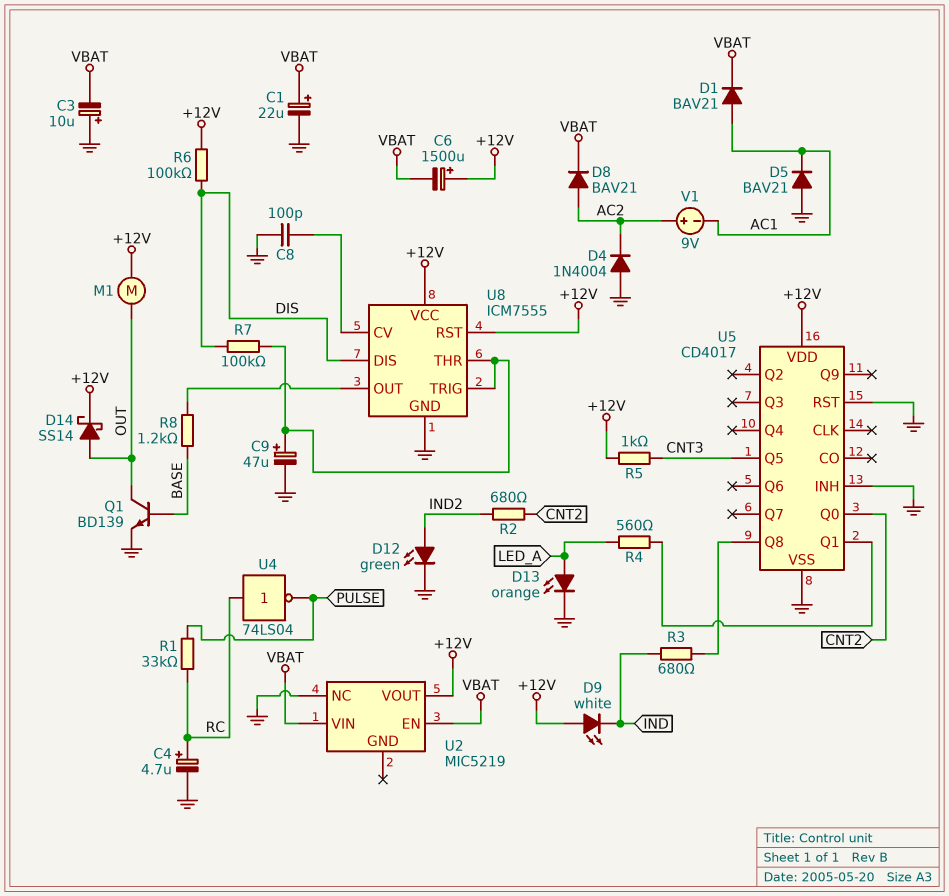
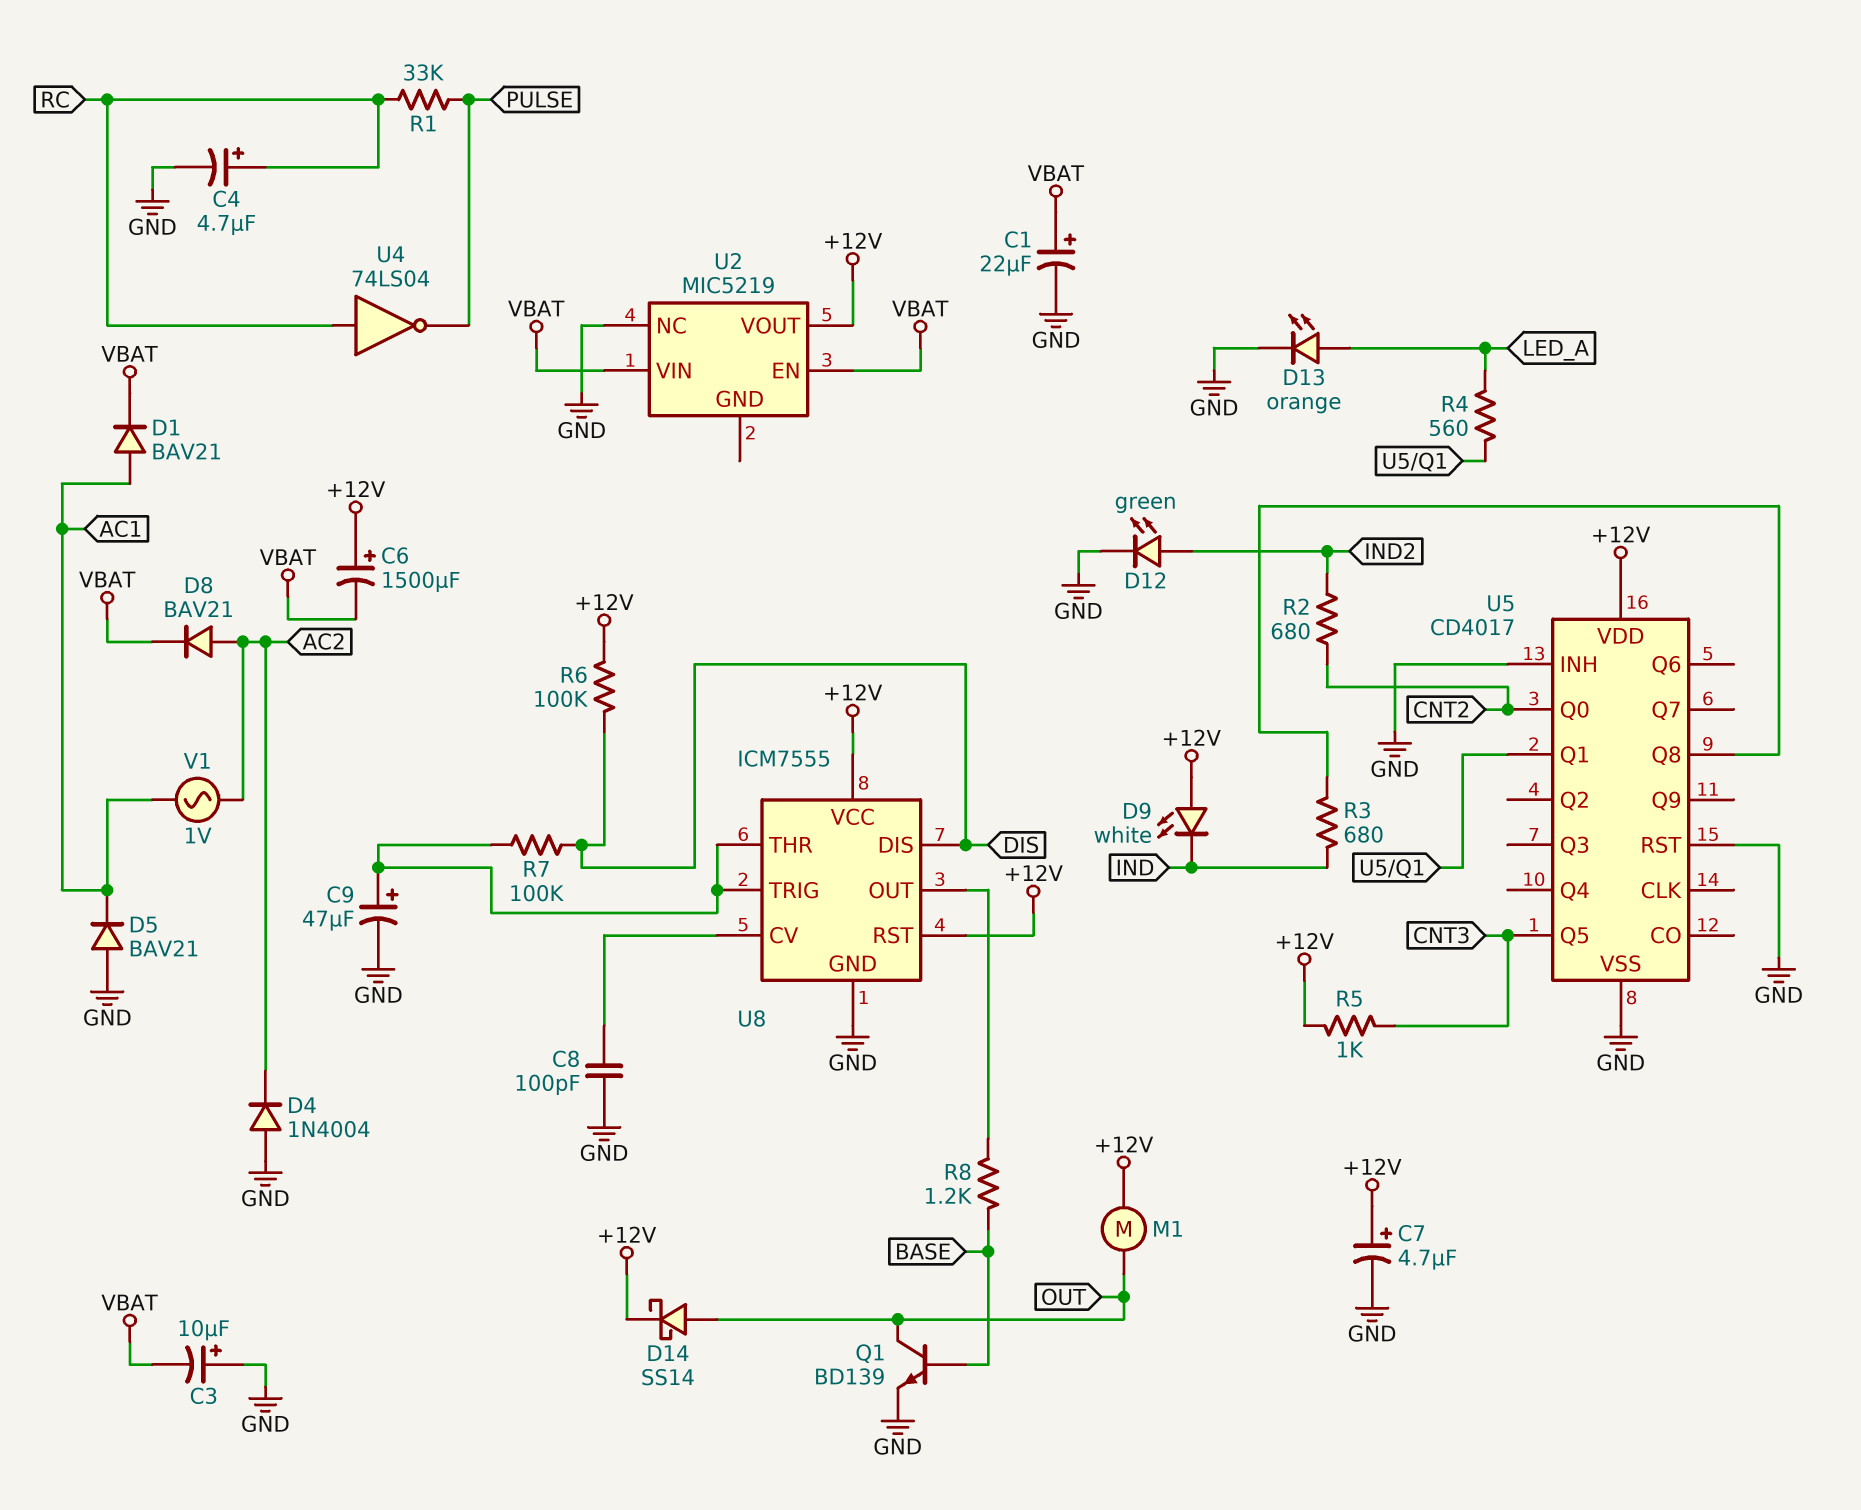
C7: none -> 4.7uF (plus +12V, minus GND)
V1: 9V (plus AC2, minus AC1) -> AC 1V (AC1, AC2)

